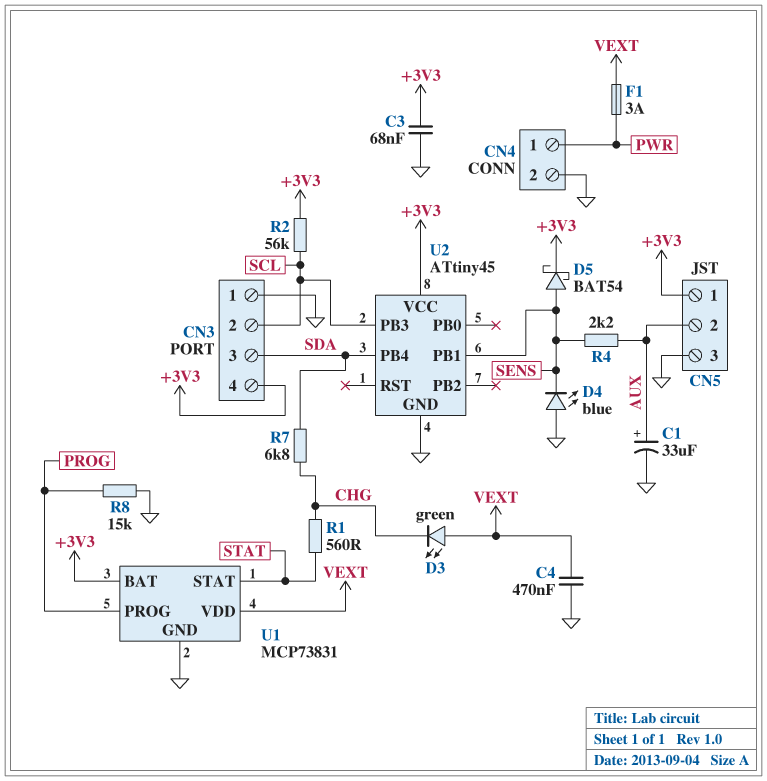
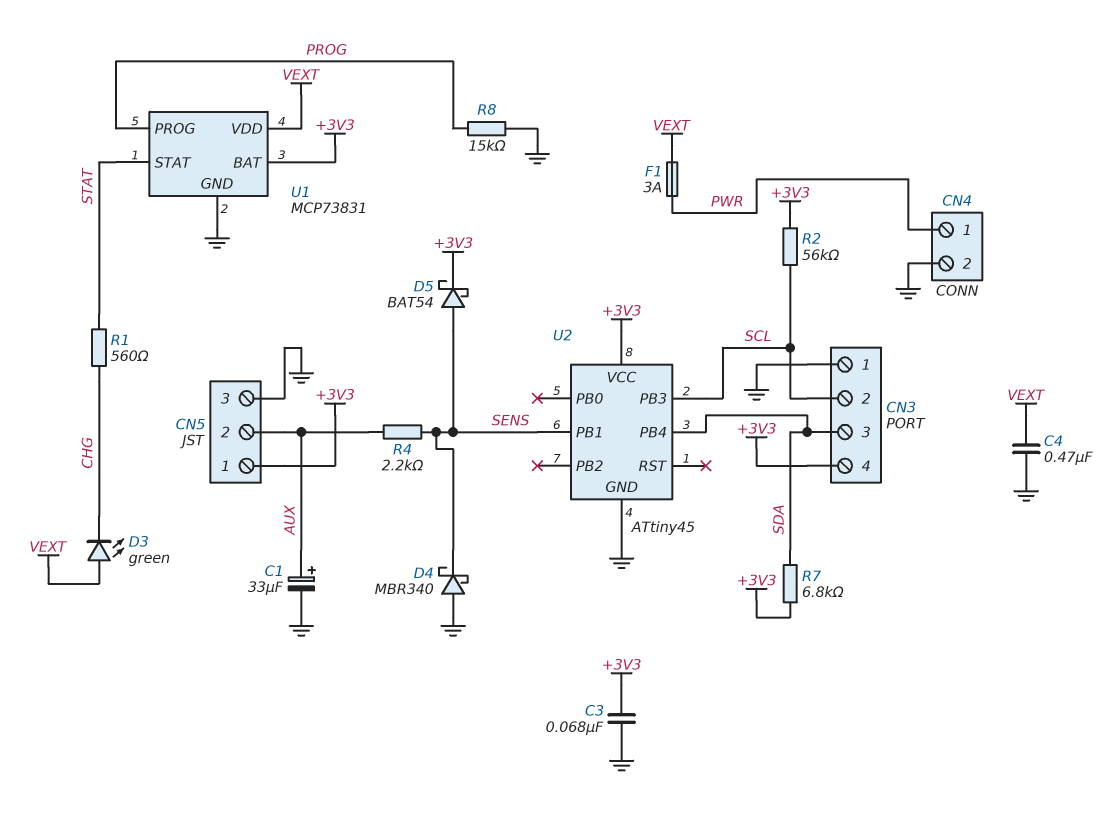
D4: LED blue (A GND, K SENS) -> schottky MBR340 (A GND, K SENS)
R7: 6.8k (CHG, SDA) -> 6.8k (+3V3, SDA)

